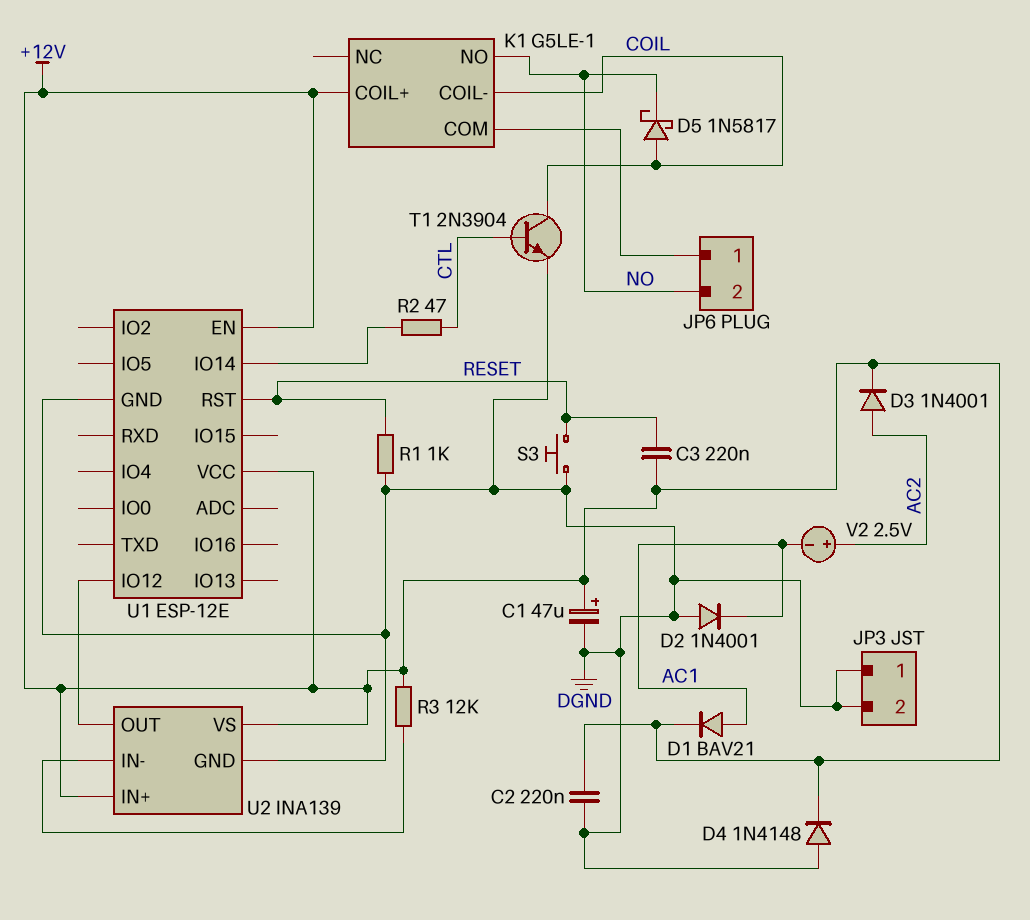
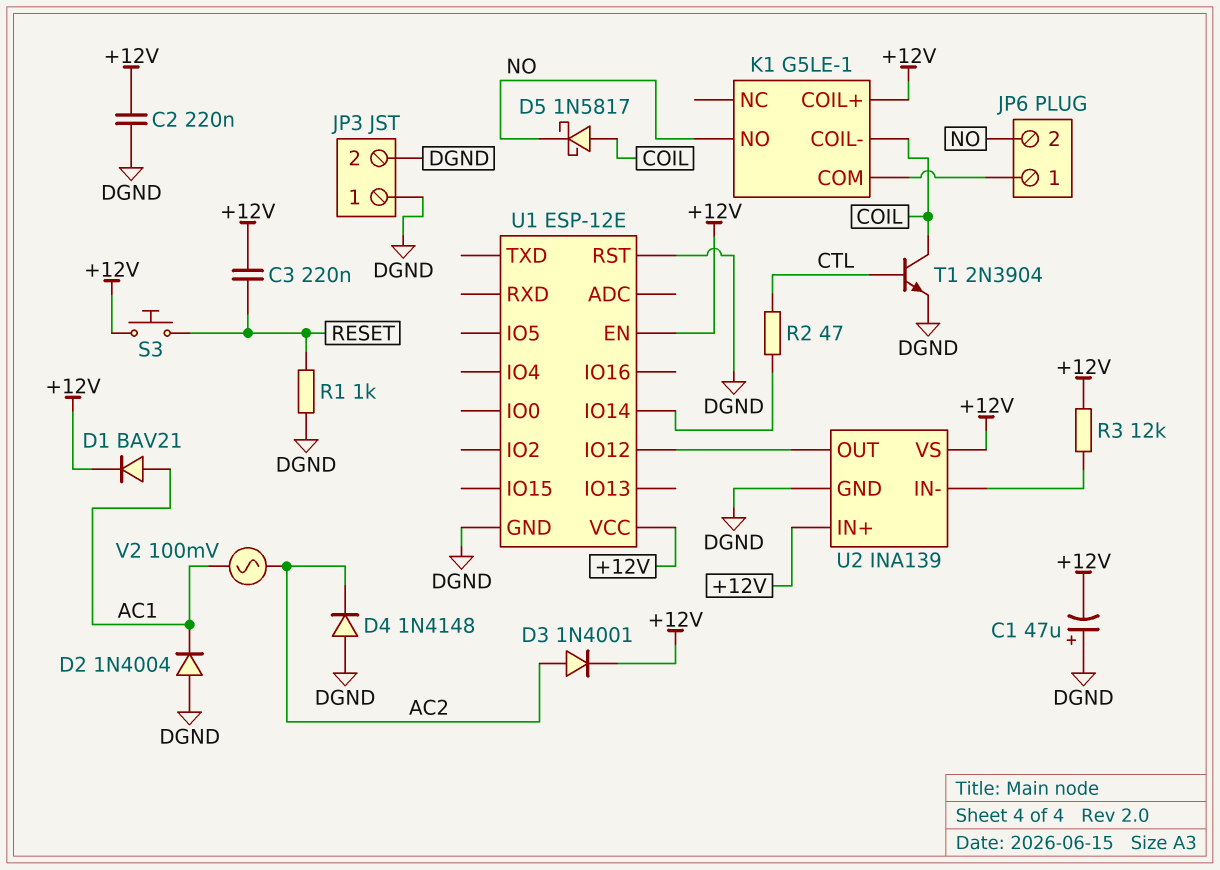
C1: 47uF (plus +12V, minus DGND) -> 47uF (plus DGND, minus +12V)
D2: diode 1N4001 (A DGND, K AC1) -> diode 1N4004 (A DGND, K AC1)
D4: diode 1N4148 (A DGND, K +12V) -> diode 1N4148 (A DGND, K AC2)
S3: button (DGND, RESET) -> button (+12V, RESET)
U1 pin RST: RESET -> DGND
V2: 2.5V (plus AC2, minus AC1) -> AC 100mV (AC1, AC2)

